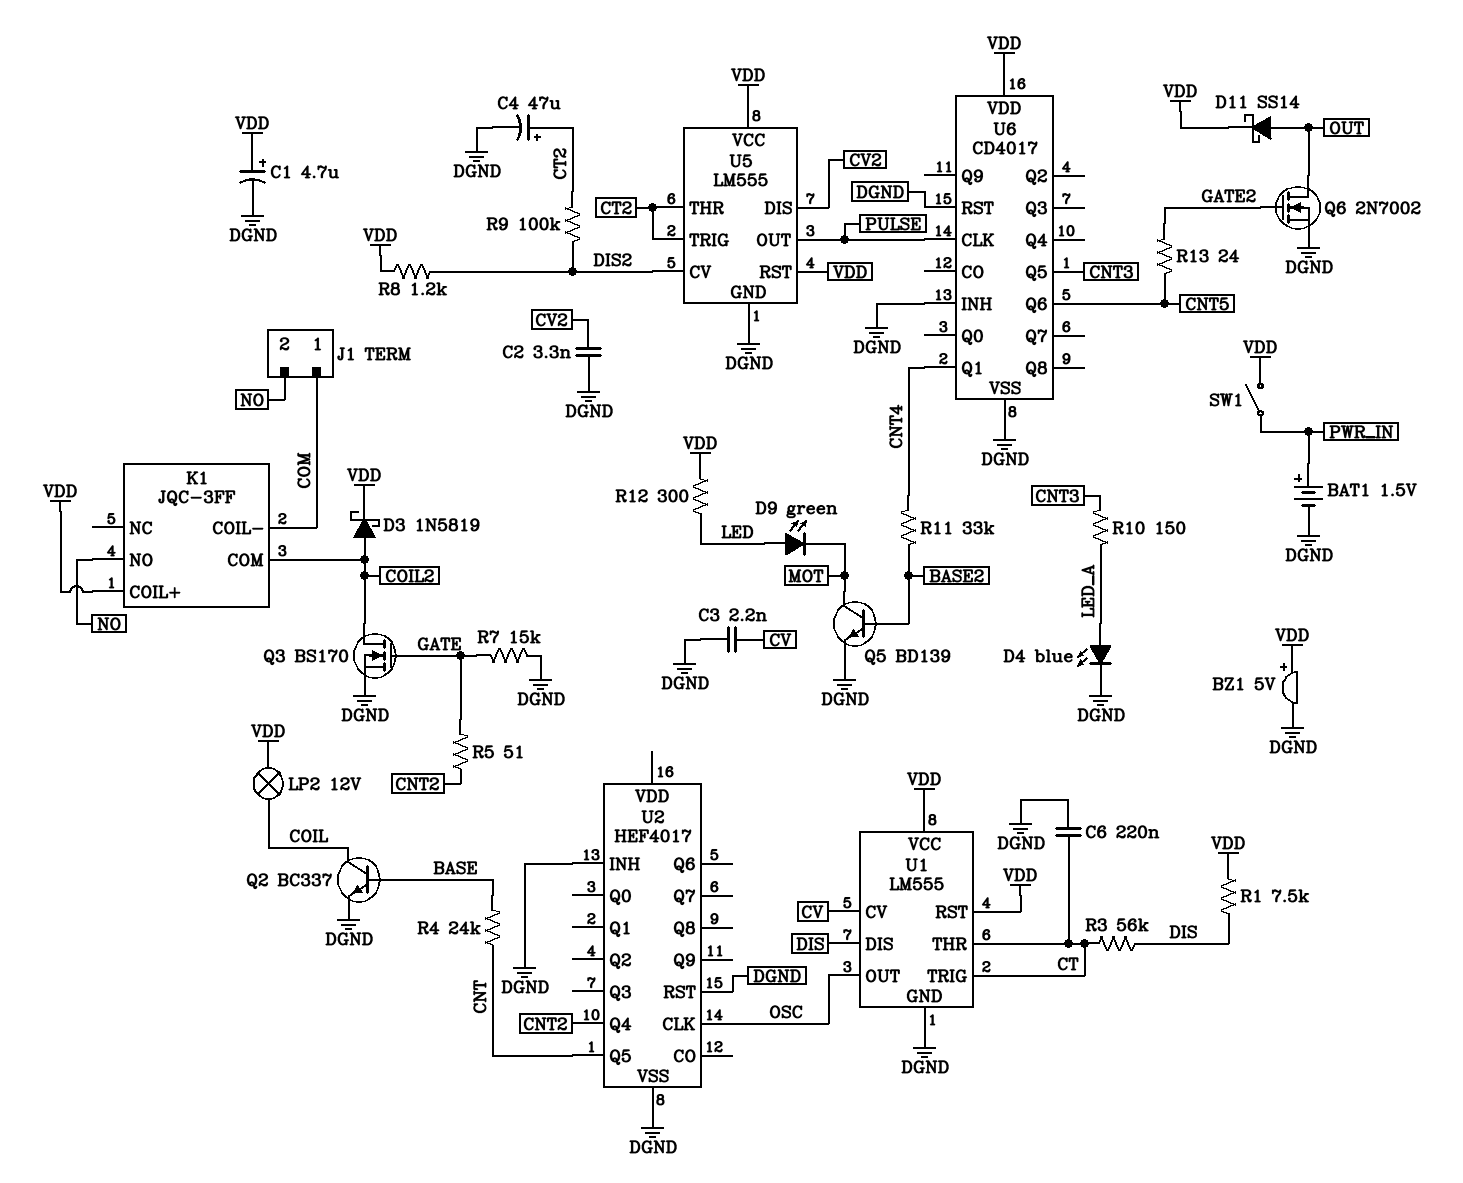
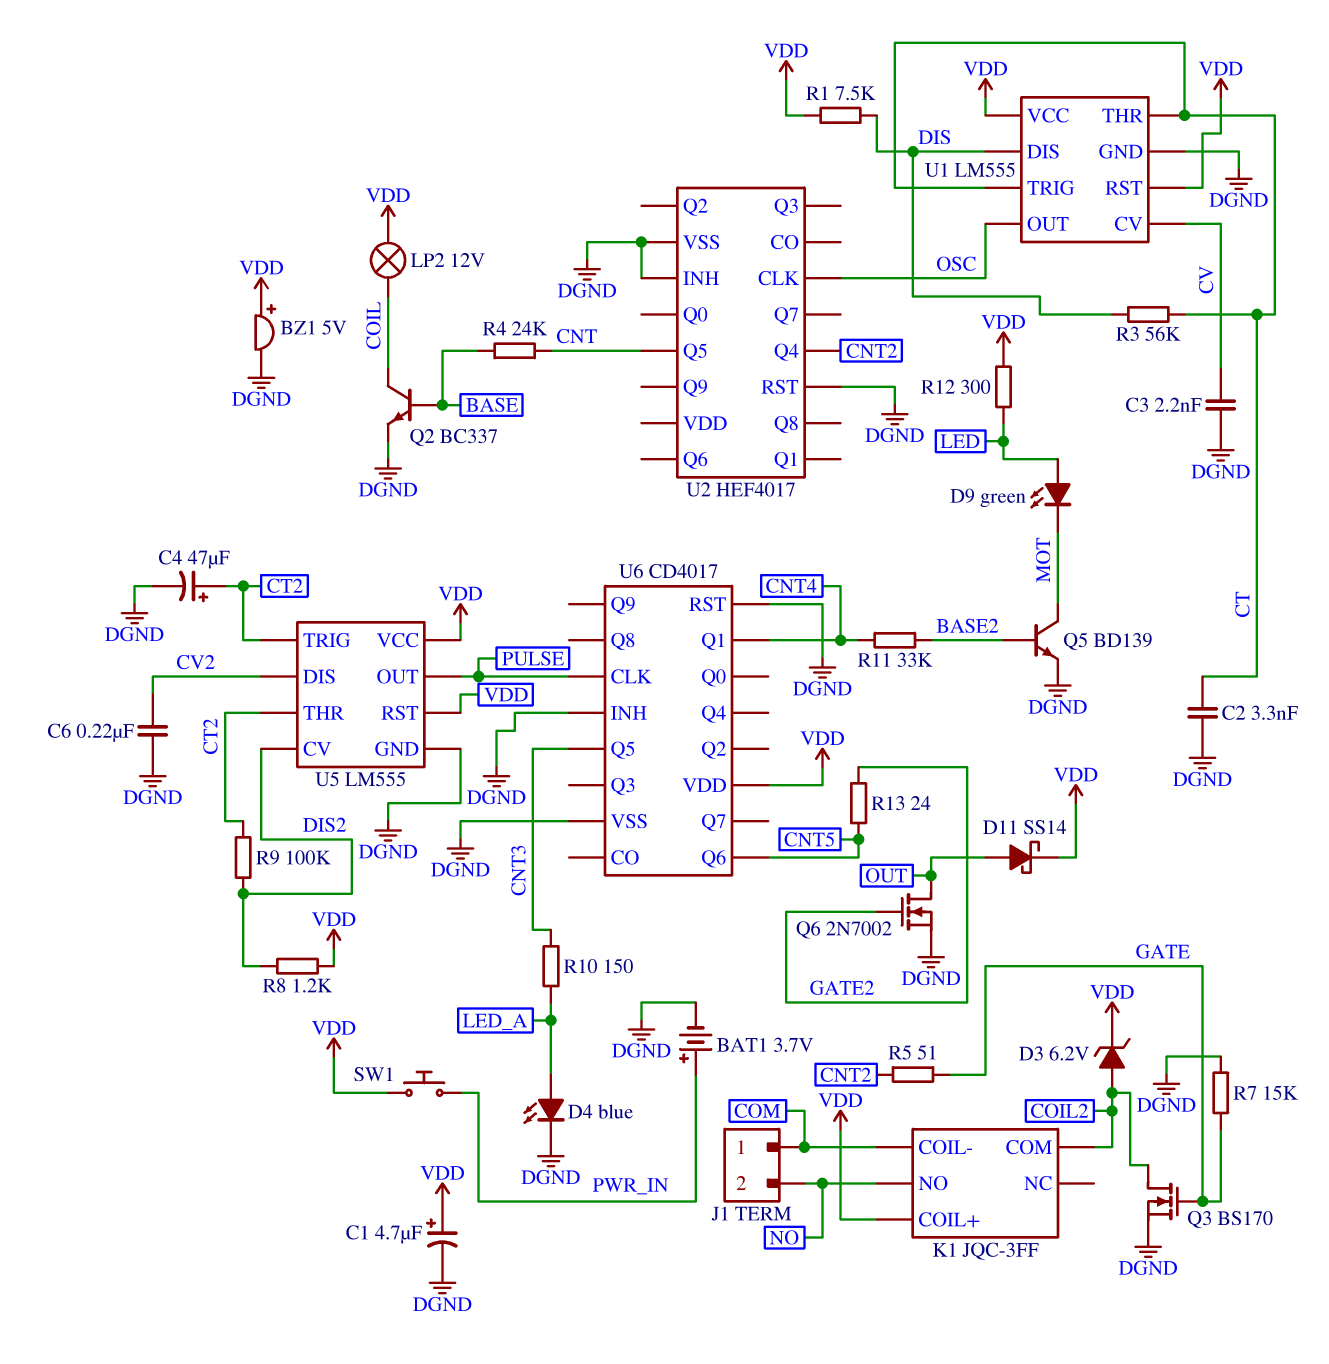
BAT1: 1.5V (plus PWR_IN, minus DGND) -> 3.7V (plus PWR_IN, minus DGND)
C2: 3.3nF (CV2, DGND) -> 3.3nF (CT, DGND)
C6: 220nF (CT, DGND) -> 220nF (CV2, DGND)
D3: schottky 1N5819 (A COIL2, K VDD) -> zener 6.2V (A COIL2, K VDD)
SW1: switch (PWR_IN, VDD) -> button (PWR_IN, VDD)

